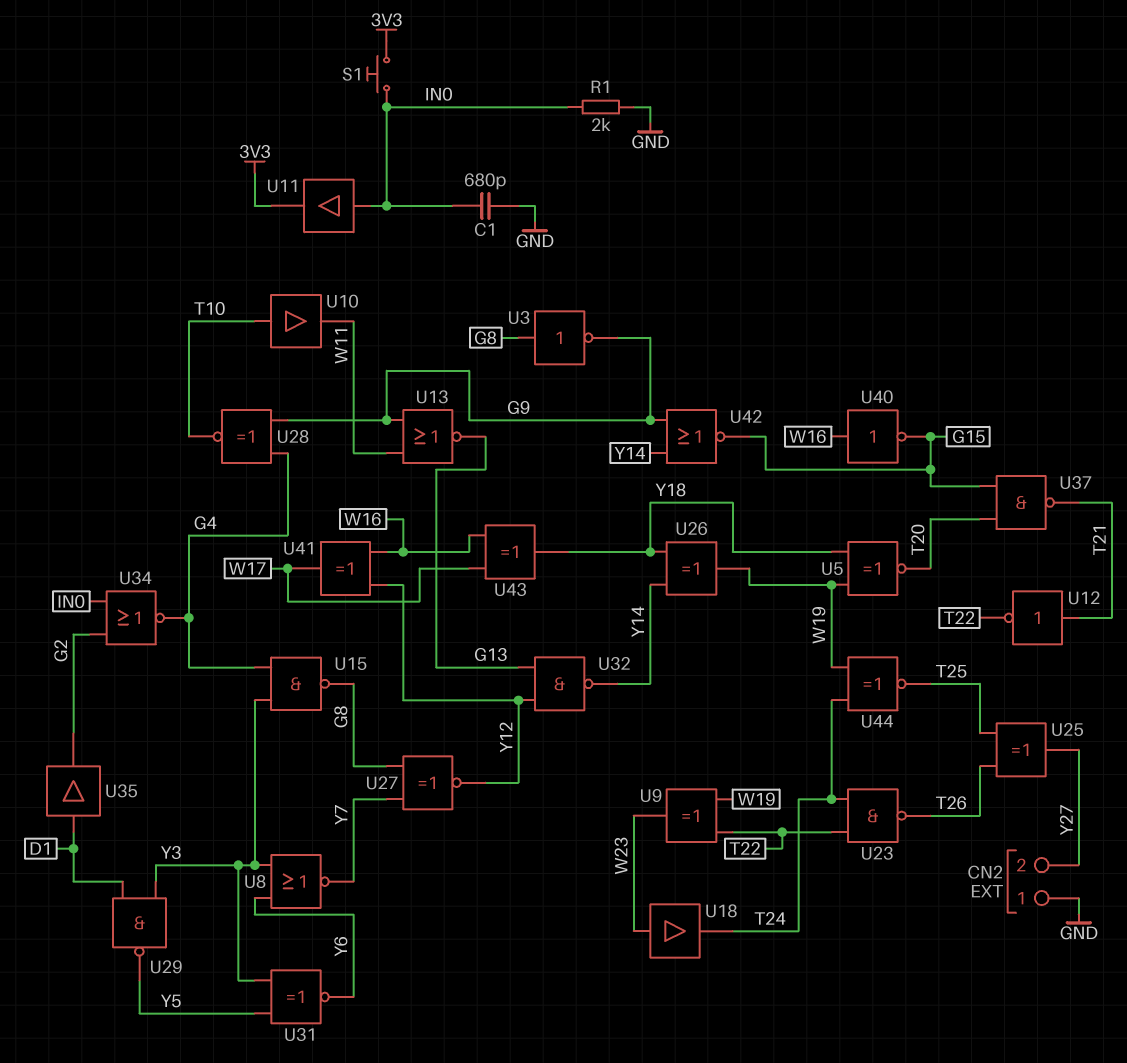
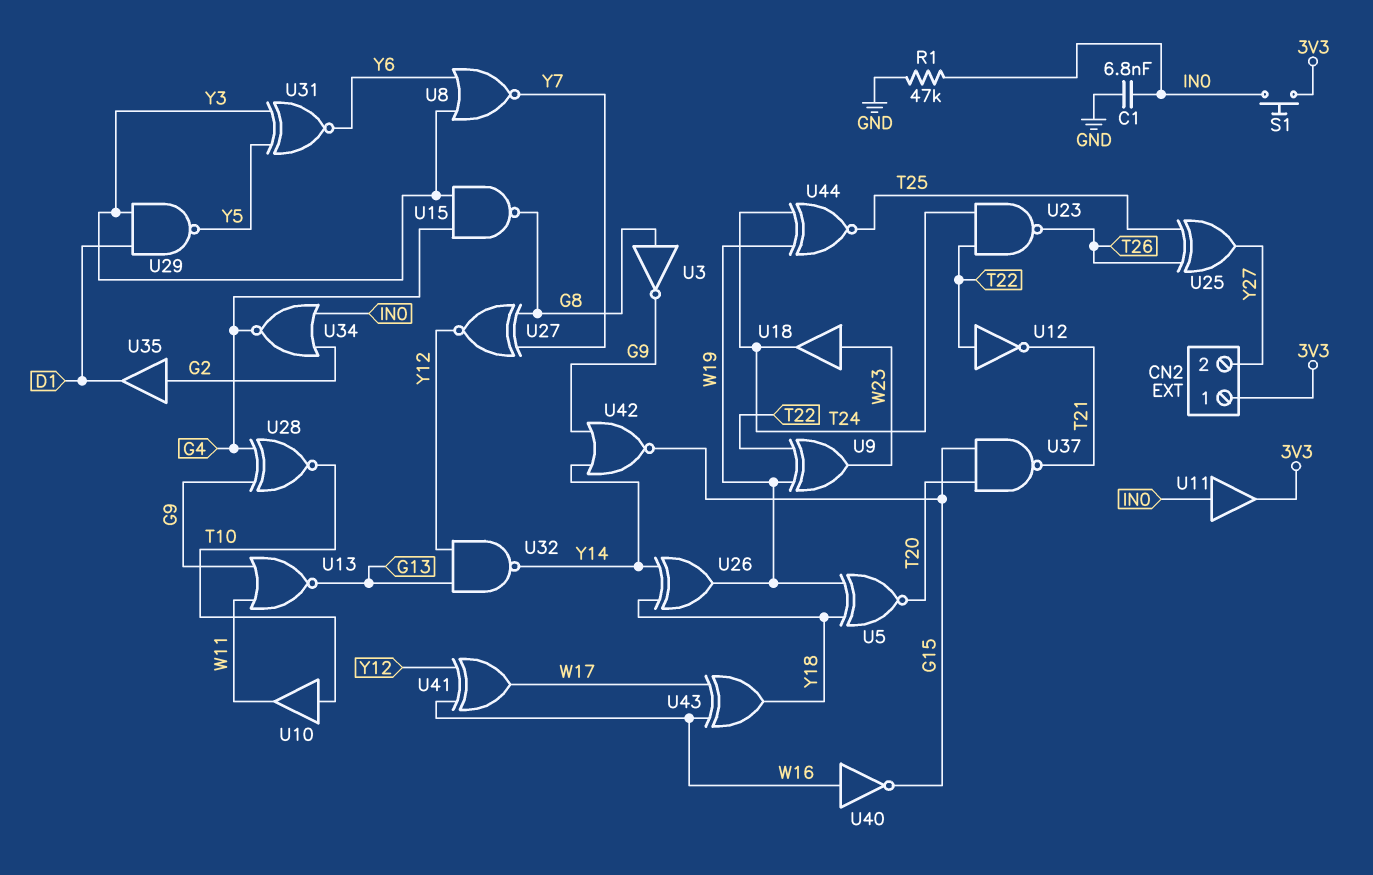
C1: 680pF (GND, IN0) -> 6.8nF (GND, IN0)
CN2 pin 1: GND -> 3V3
R1: 2k (GND, IN0) -> 47k (GND, IN0)
U12: NOT (in T21, out T22) -> NOT (in T22, out T21)
U35: buffer (in D1, out G2) -> buffer (in G2, out D1)

